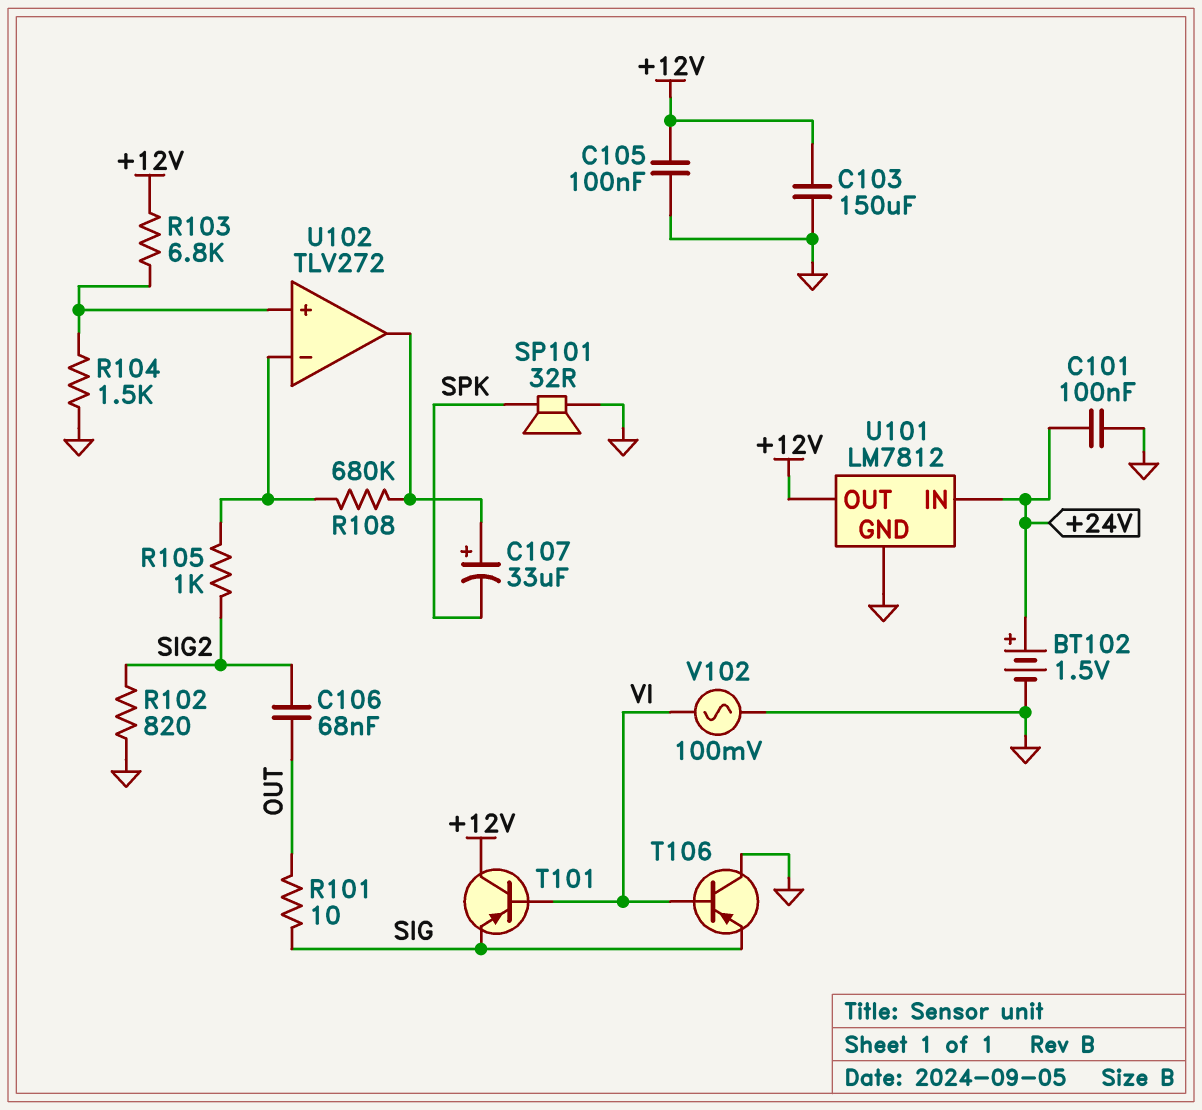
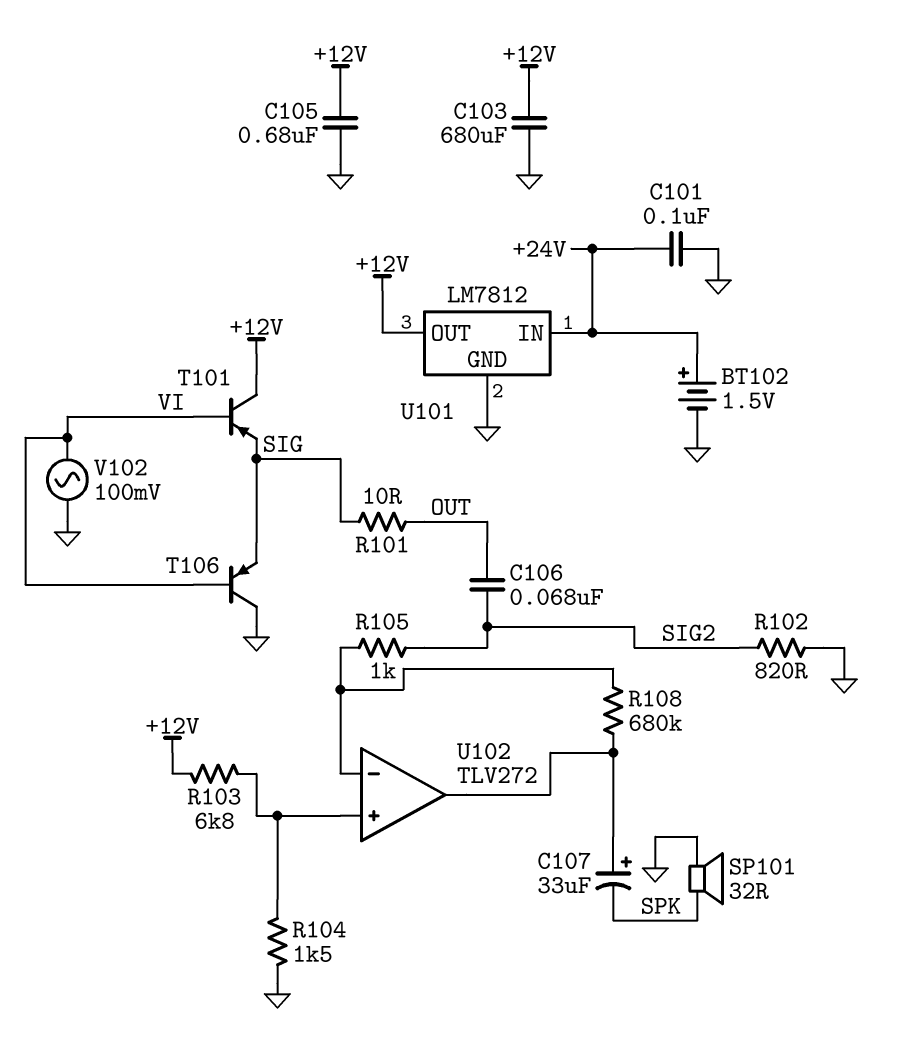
C103: 150uF (+12V, GND) -> 680uF (+12V, GND)
C105: 100nF (+12V, GND) -> 680nF (+12V, GND)

